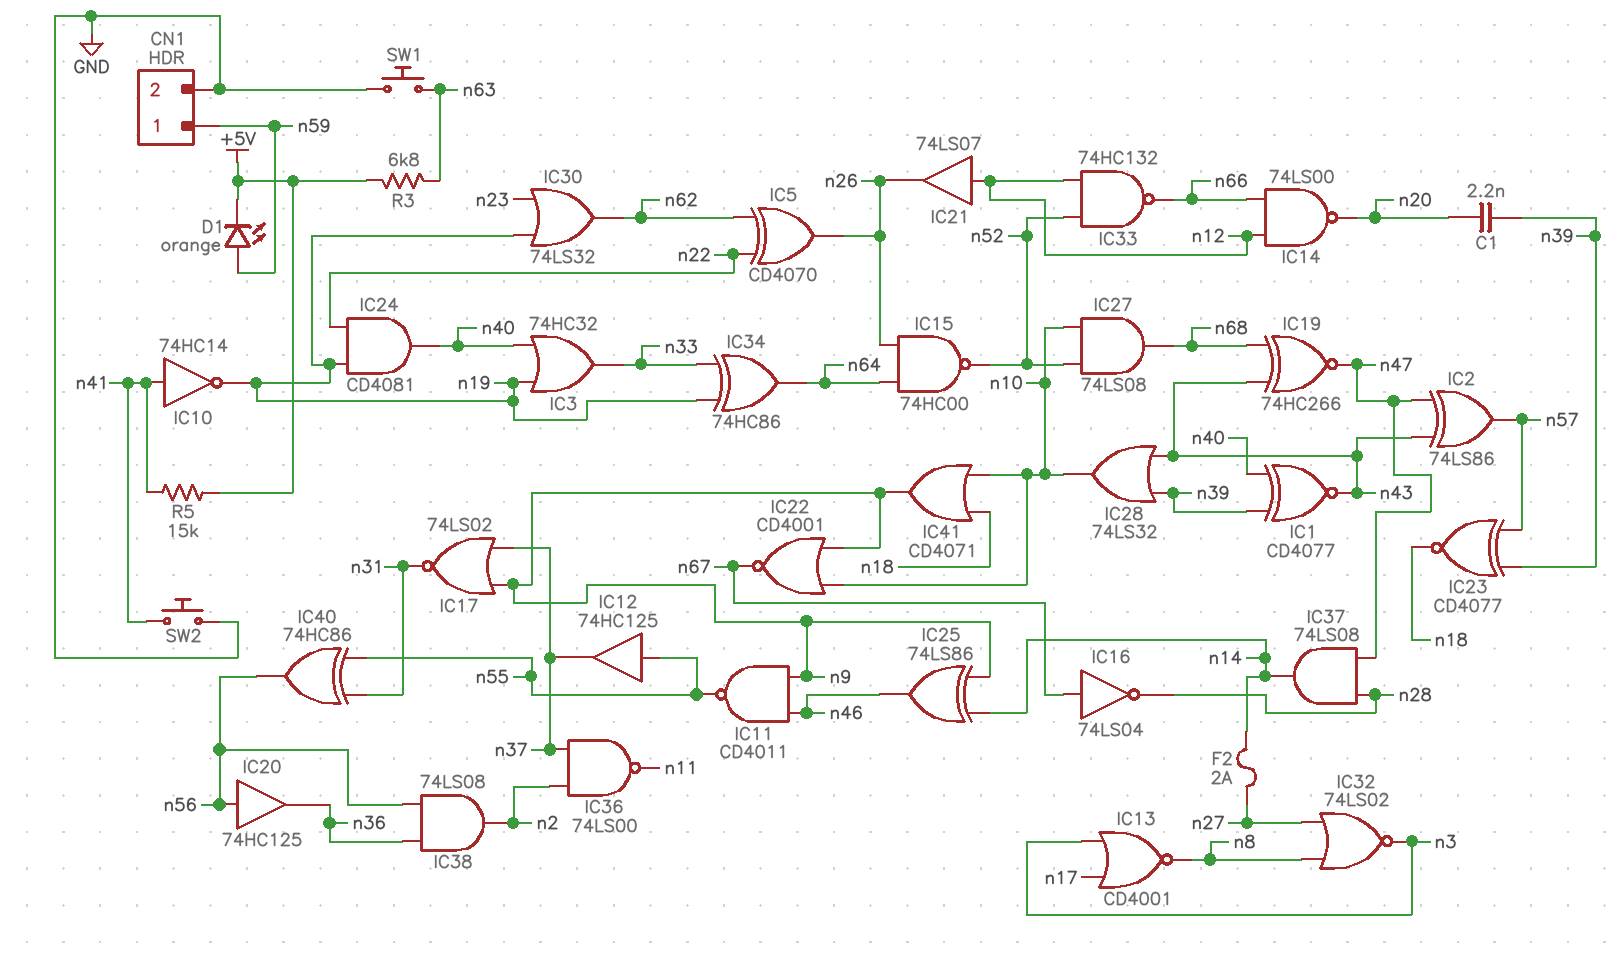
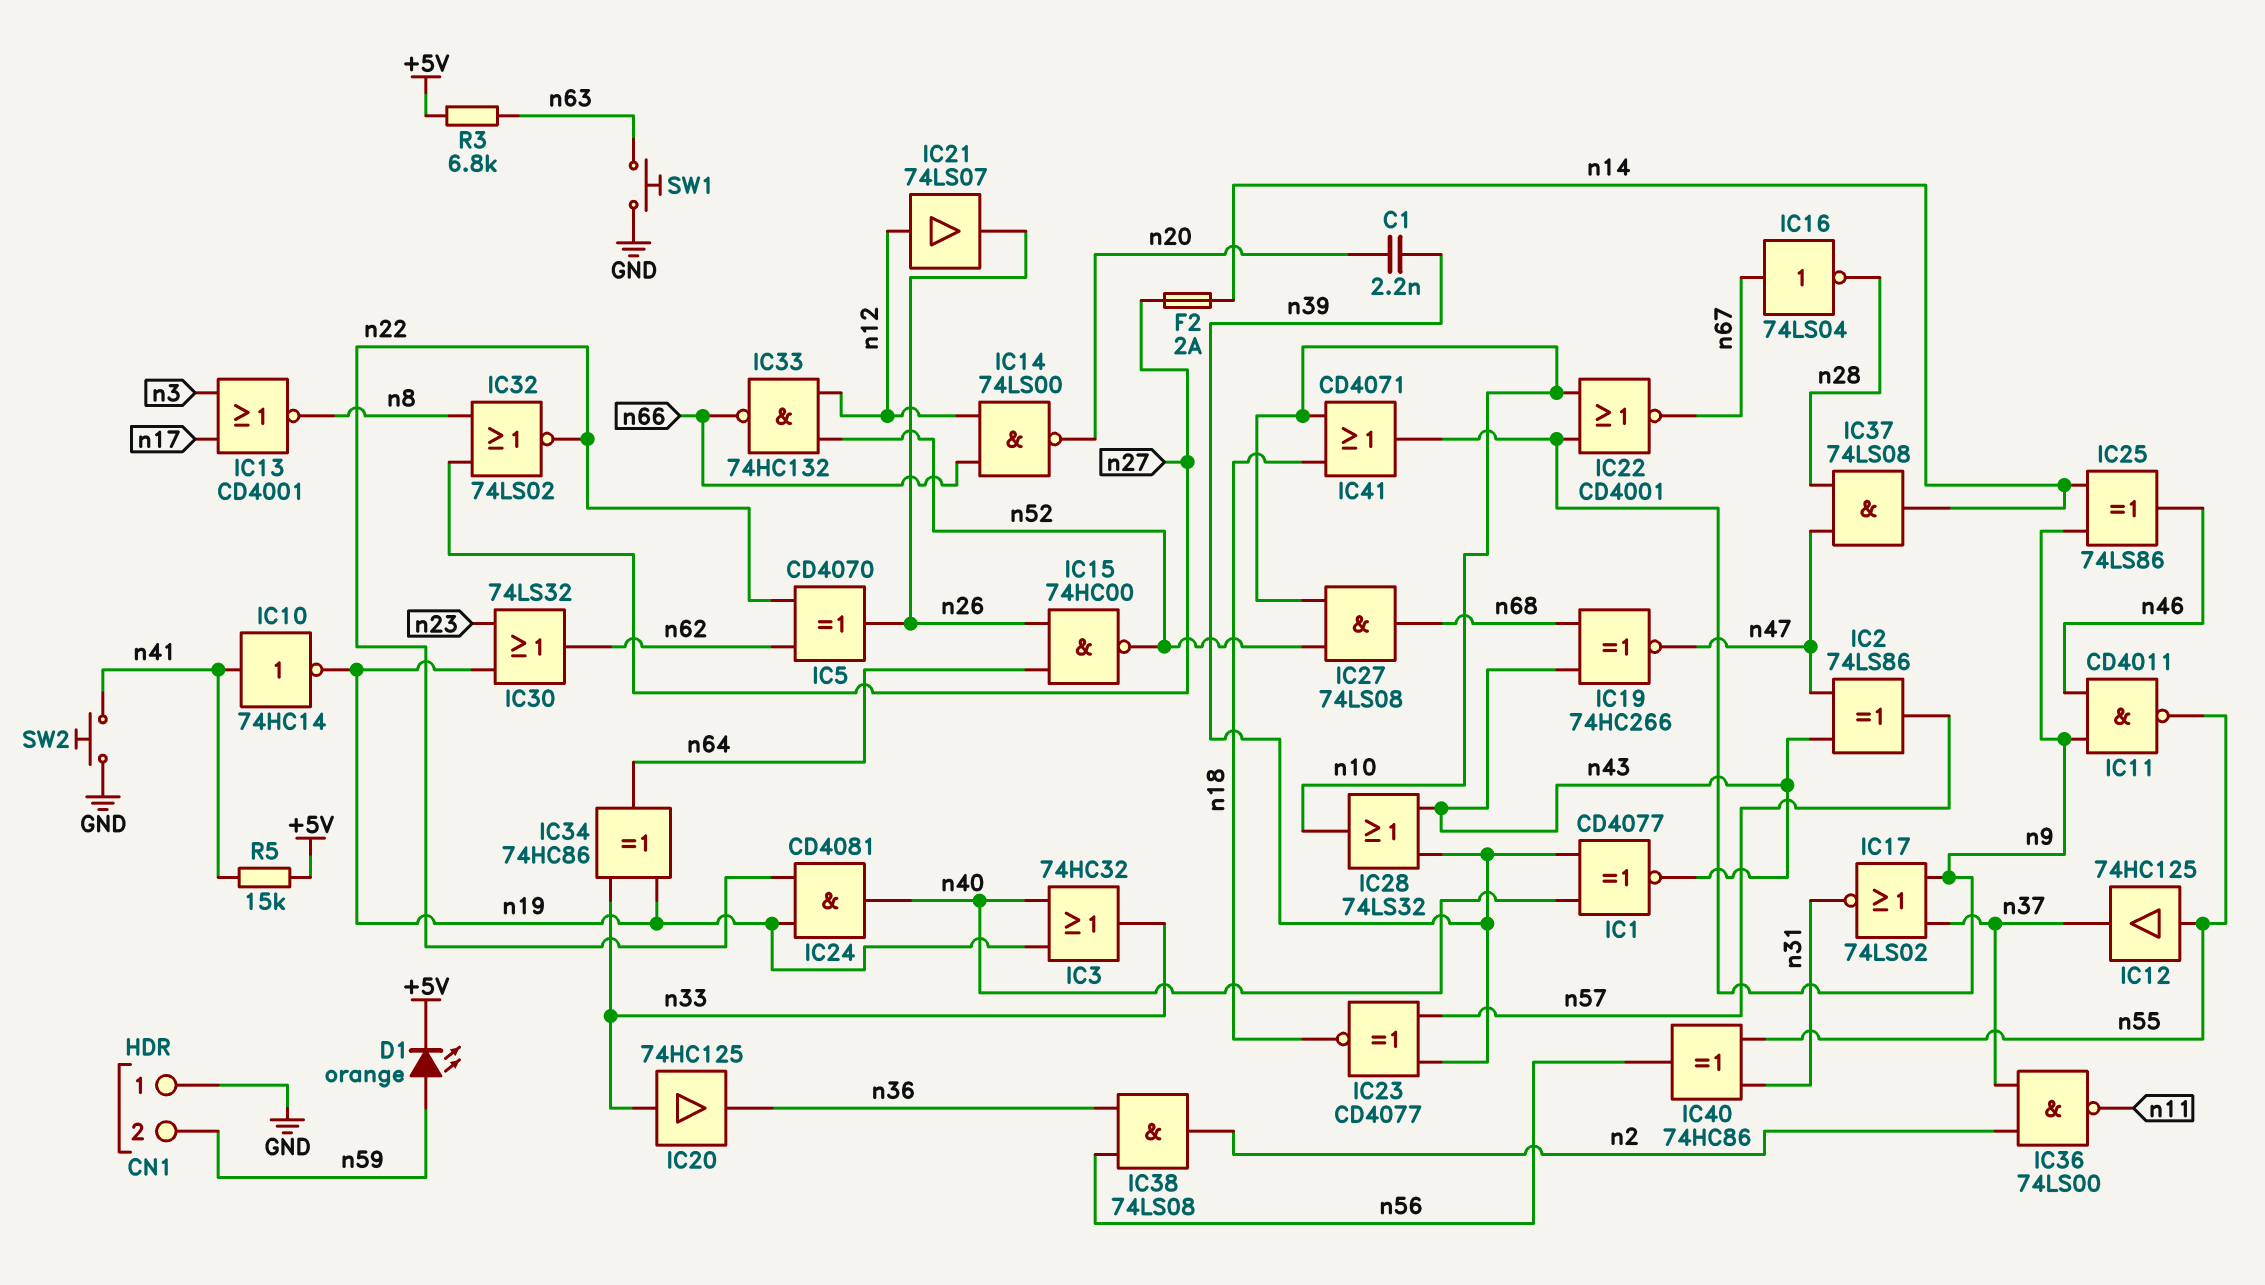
CN1 pin 1: n59 -> GND
CN1 pin 2: GND -> n59
IC20: buffer 74HC125 (in n56, out n36) -> buffer 74HC125 (in n33, out n36)
IC32: NOR 74LS02 (in n8, in n27, out n3) -> NOR 74LS02 (in n8, in n27, out n22)

